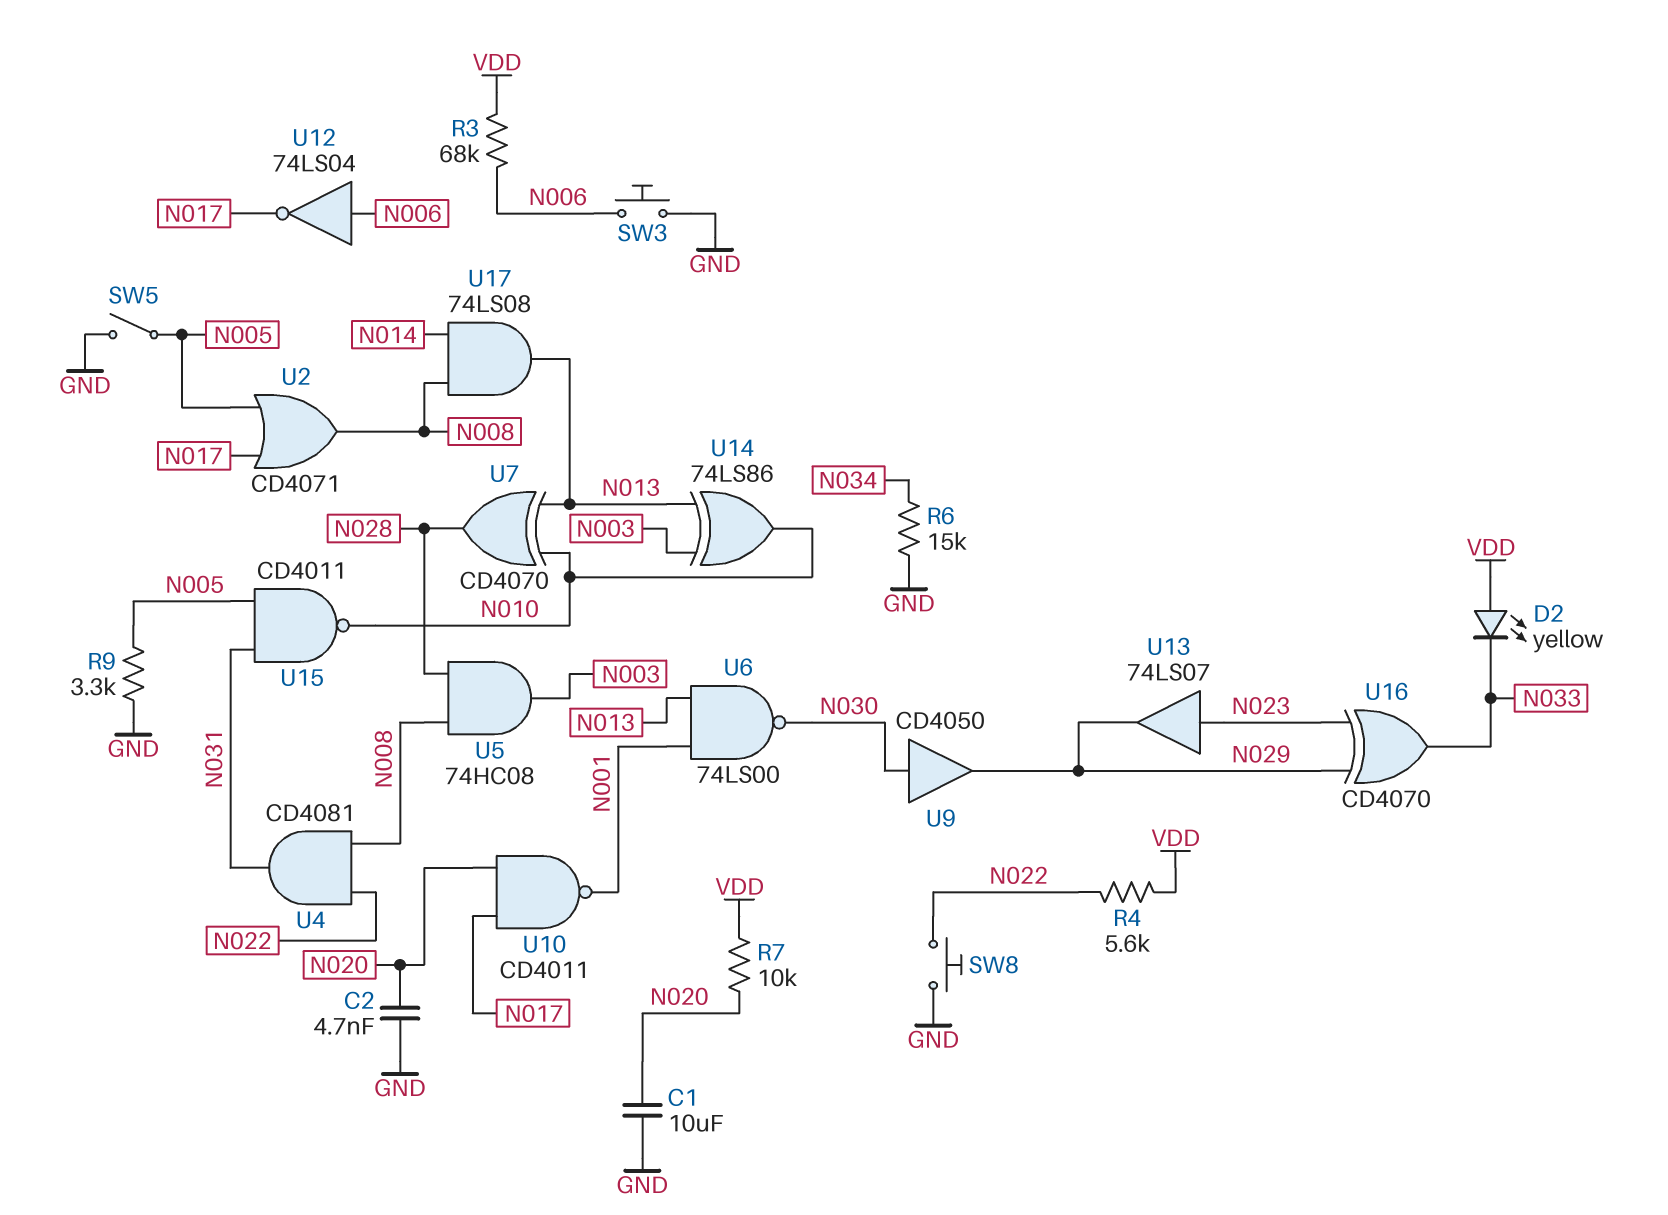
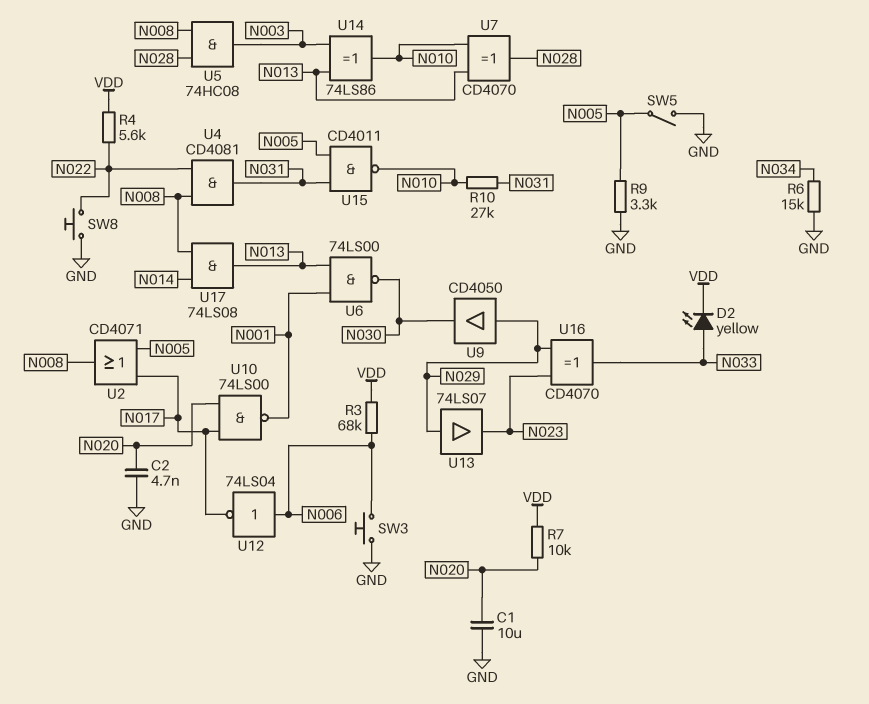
D2: LED yellow (A VDD, K N033) -> LED yellow (A N033, K VDD)
R10: none -> 27k (N010, N031)
U9: buffer CD4050 (in N030, out N029) -> buffer CD4050 (in N029, out N030)
U10: NAND CD4011 (in N017, in N020, out N001) -> NAND 74LS00 (in N017, in N020, out N001)
U13: buffer 74LS07 (in N023, out N029) -> buffer 74LS07 (in N029, out N023)

